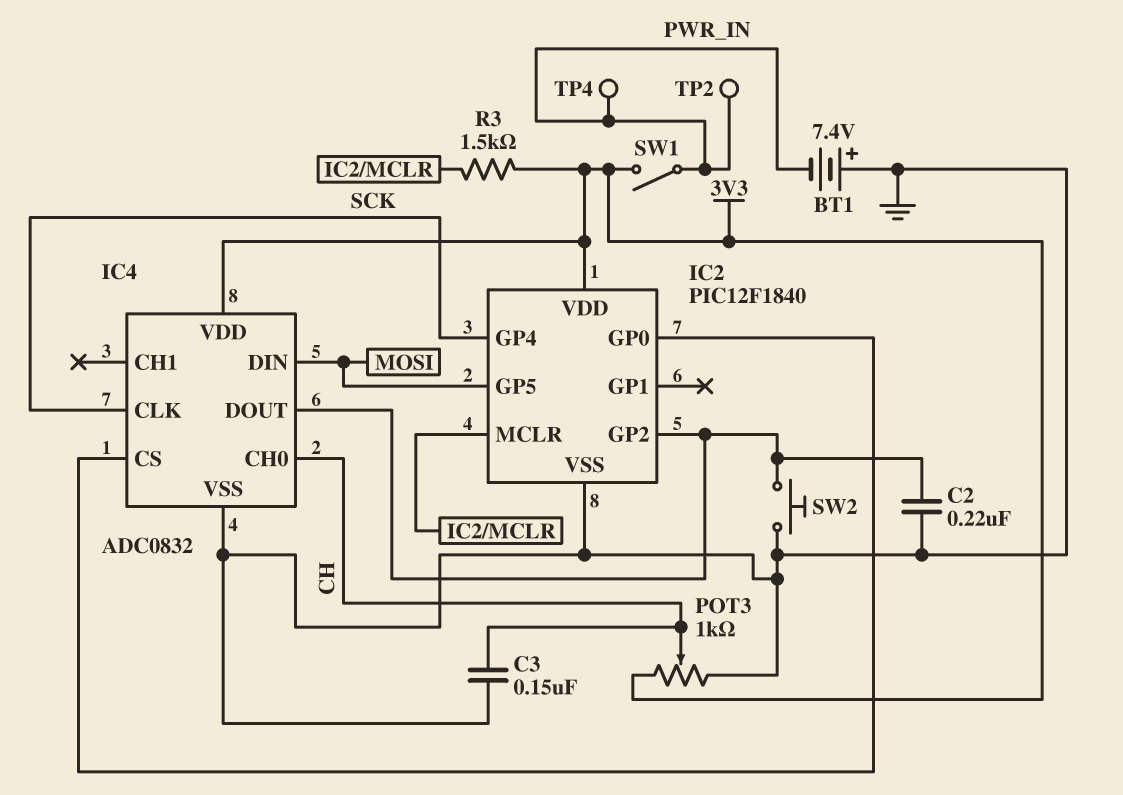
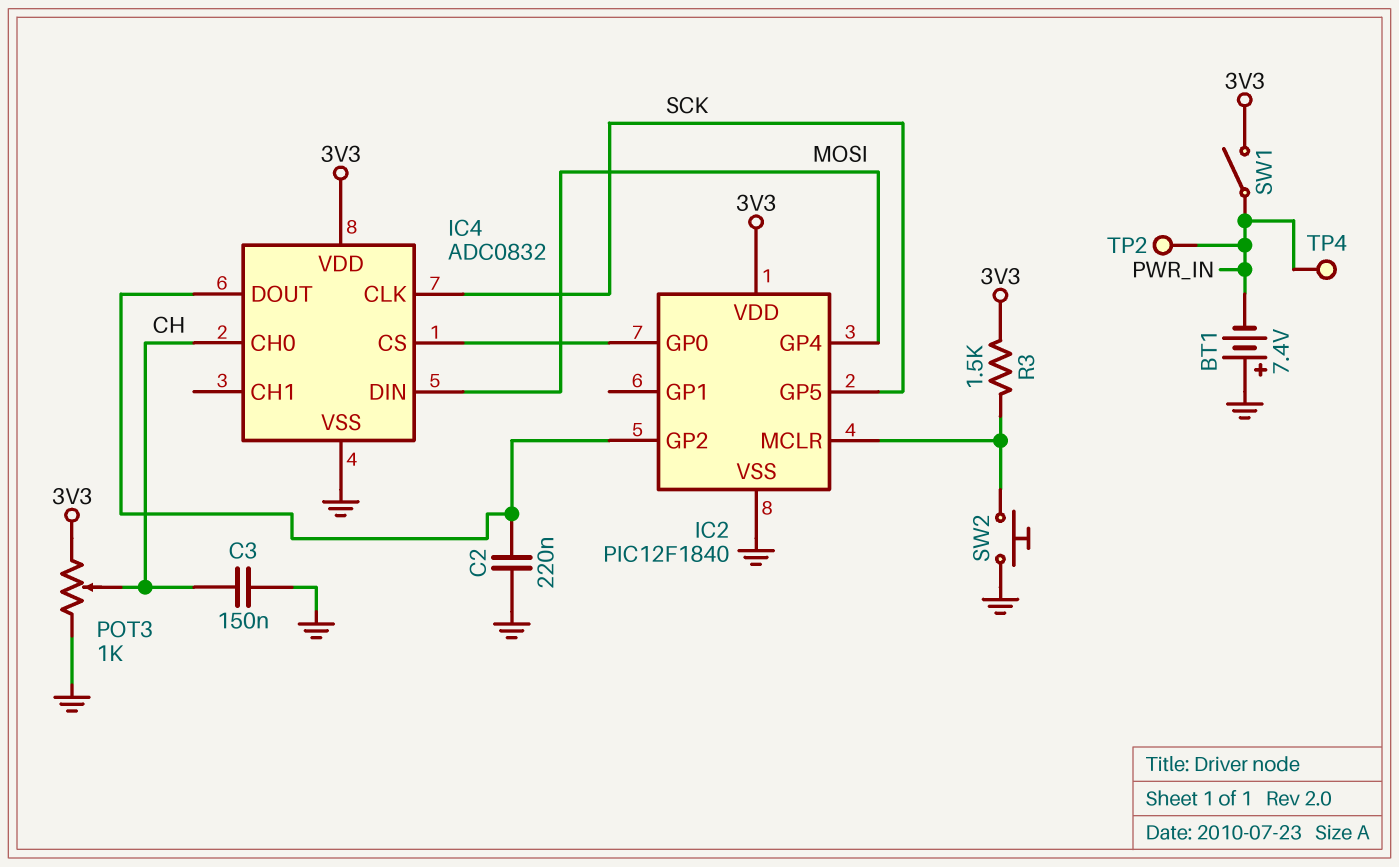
IC2 pin GP4: SCK -> MOSI
IC2 pin GP5: MOSI -> SCK
SW2: button (GND, IC2/GP2) -> button (GND, IC2/MCLR)

